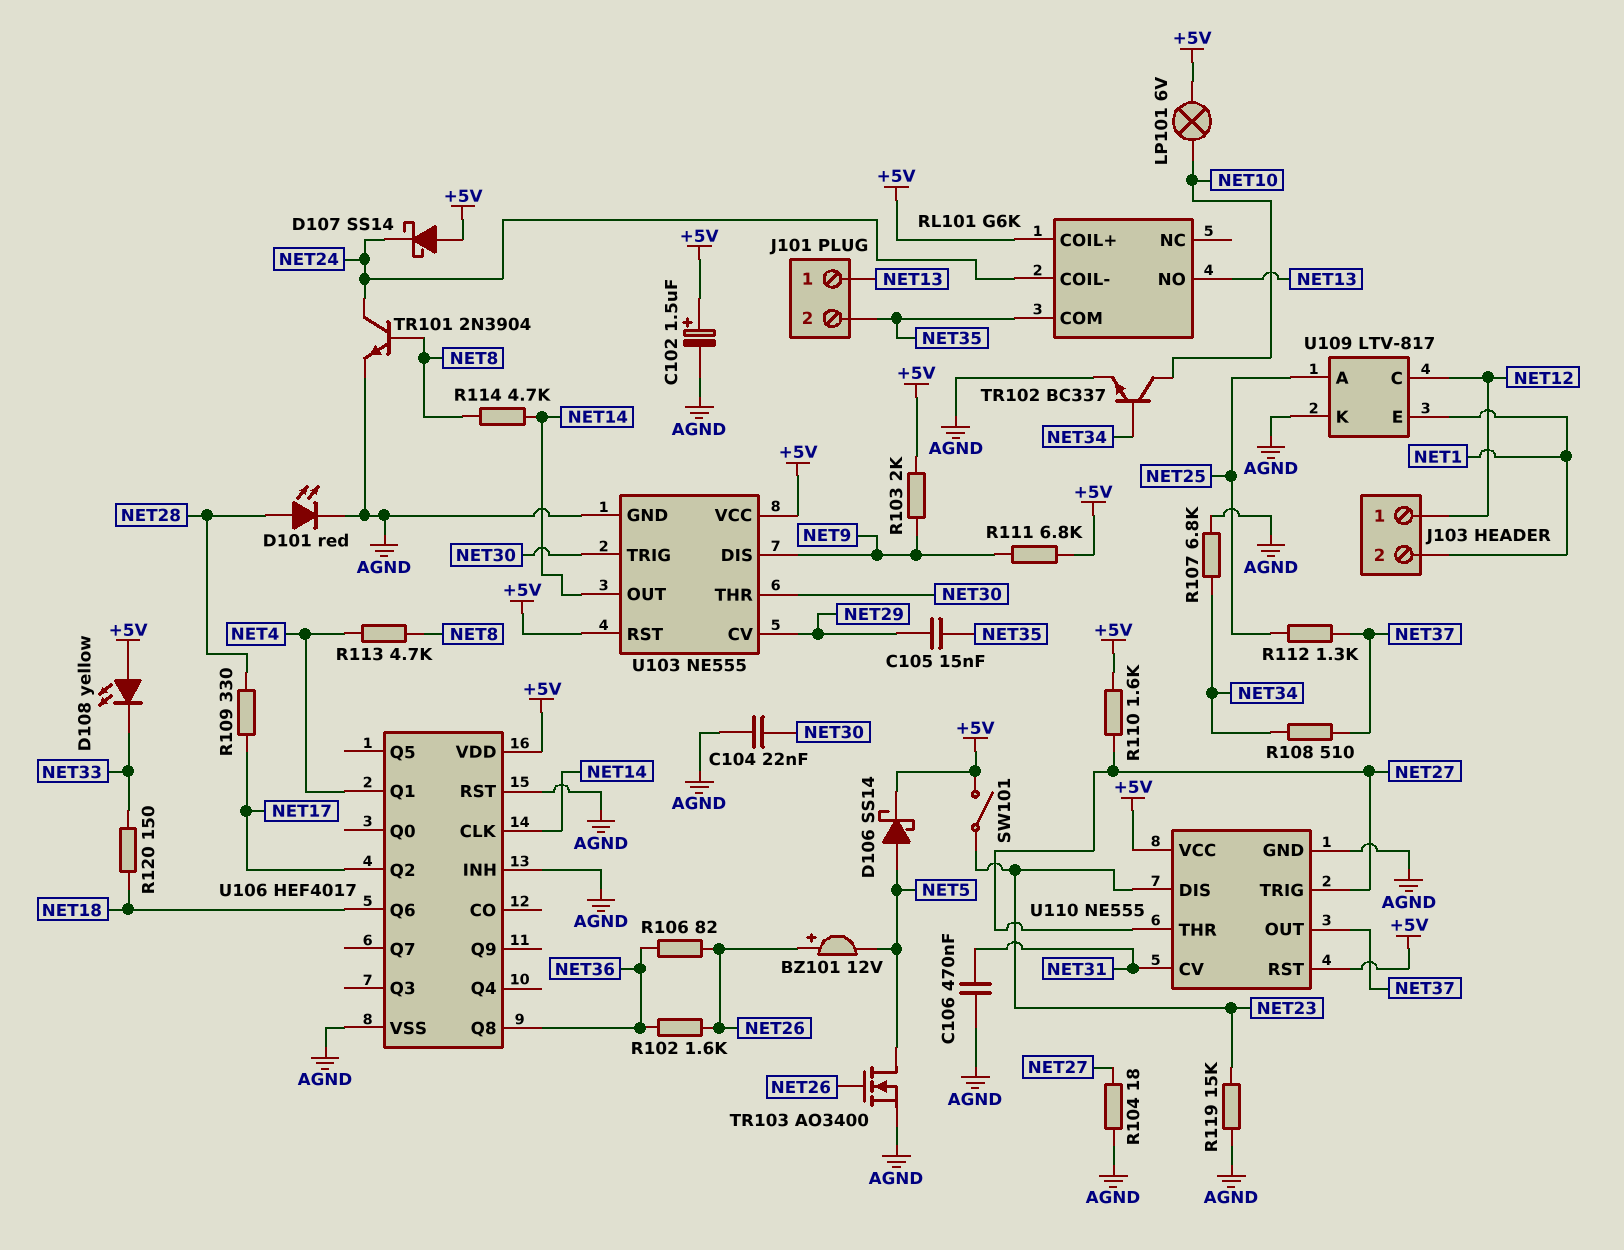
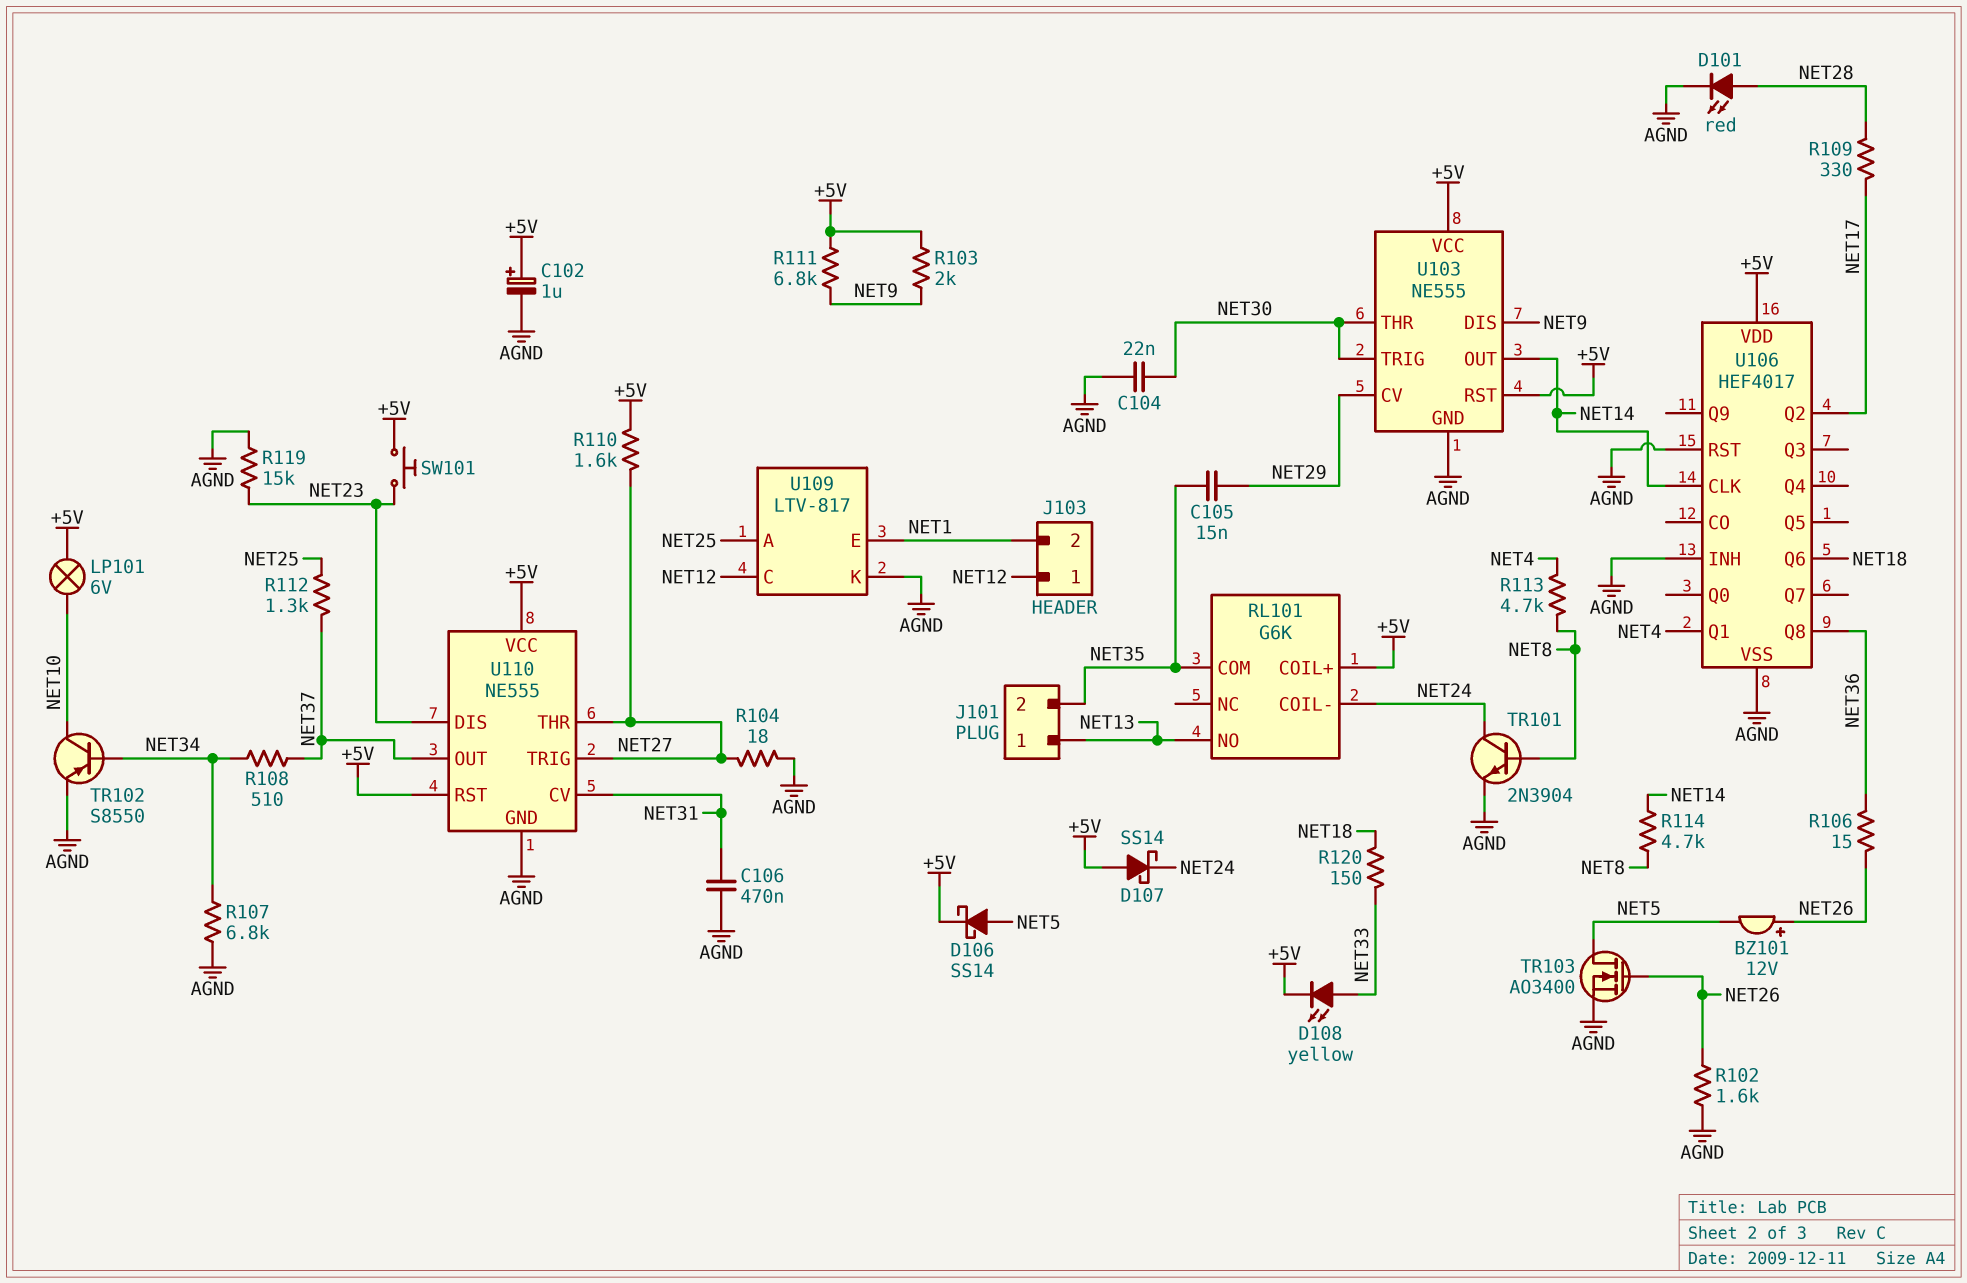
C102: 1.5uF (plus +5V, minus AGND) -> 1uF (plus +5V, minus AGND)
D108: LED yellow (A +5V, K NET33) -> LED yellow (A NET33, K +5V)
R102: 1.6k (NET26, NET36) -> 1.6k (AGND, NET26)
R106: 82 (NET26, NET36) -> 15 (NET26, NET36)
SW101: switch (+5V, NET23) -> button (+5V, NET23)
TR102: NPN BC337 (B NET34, C NET10, E AGND) -> PNP S8550 (B NET34, C NET10, E AGND)

